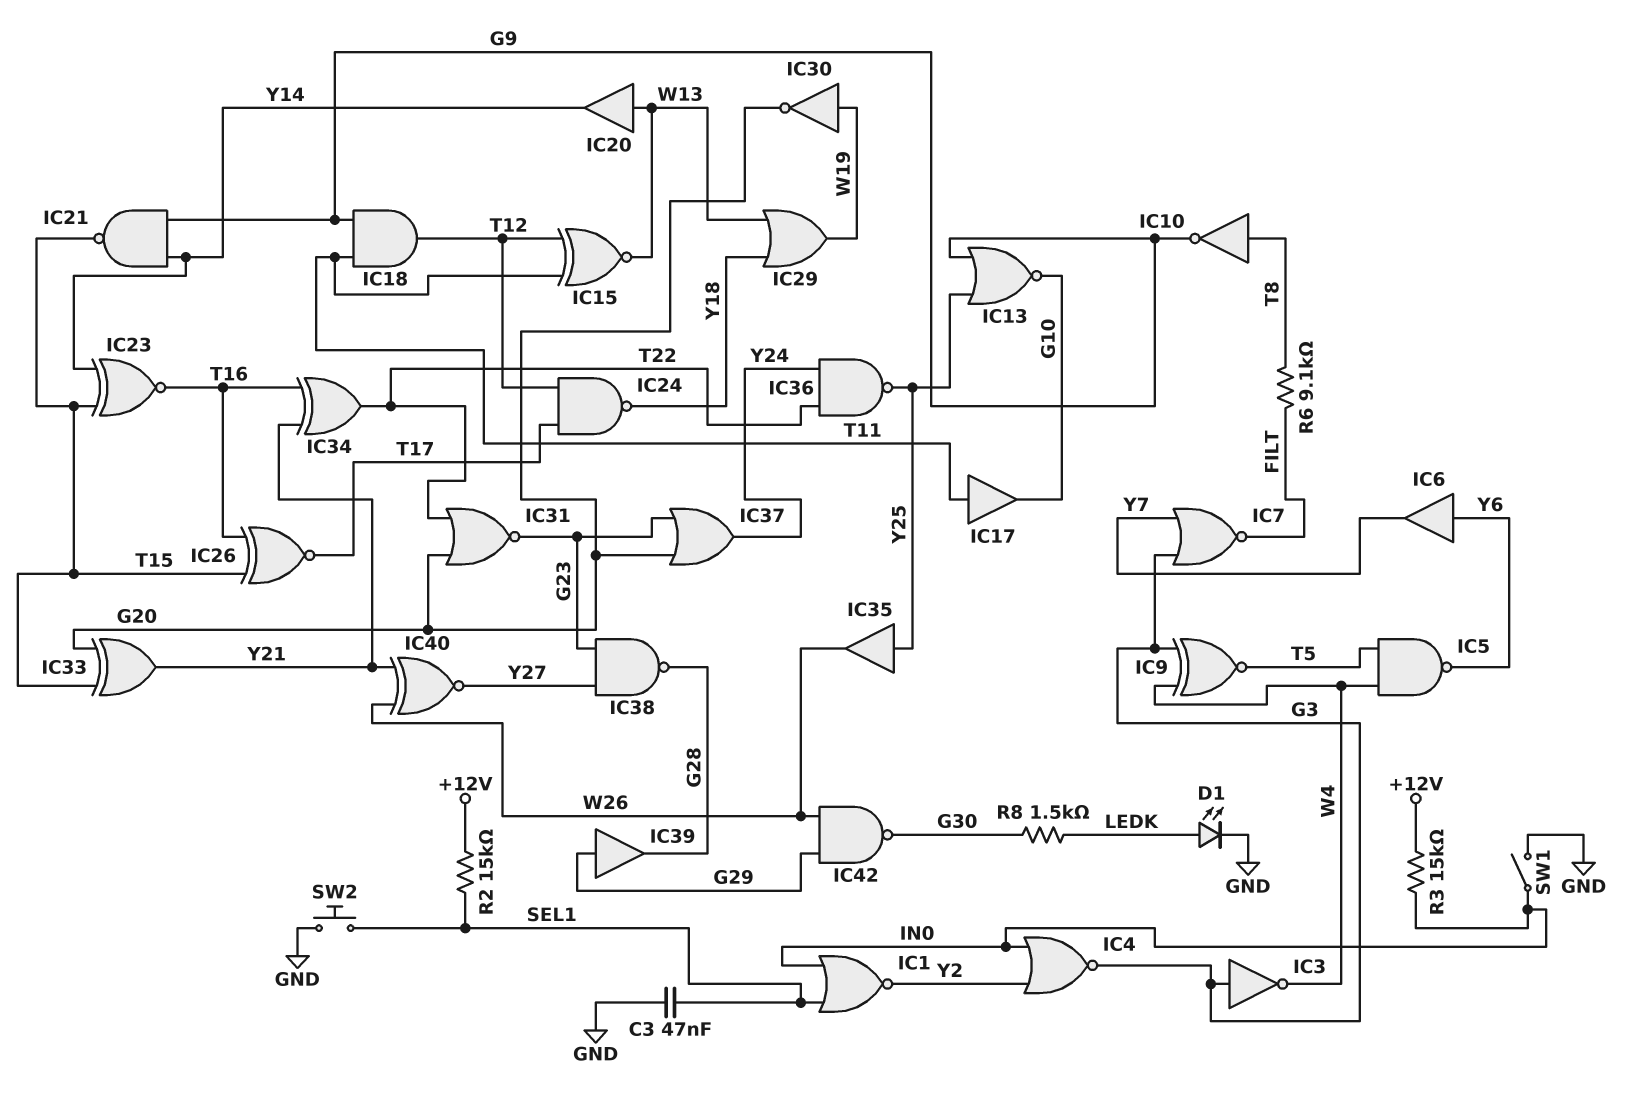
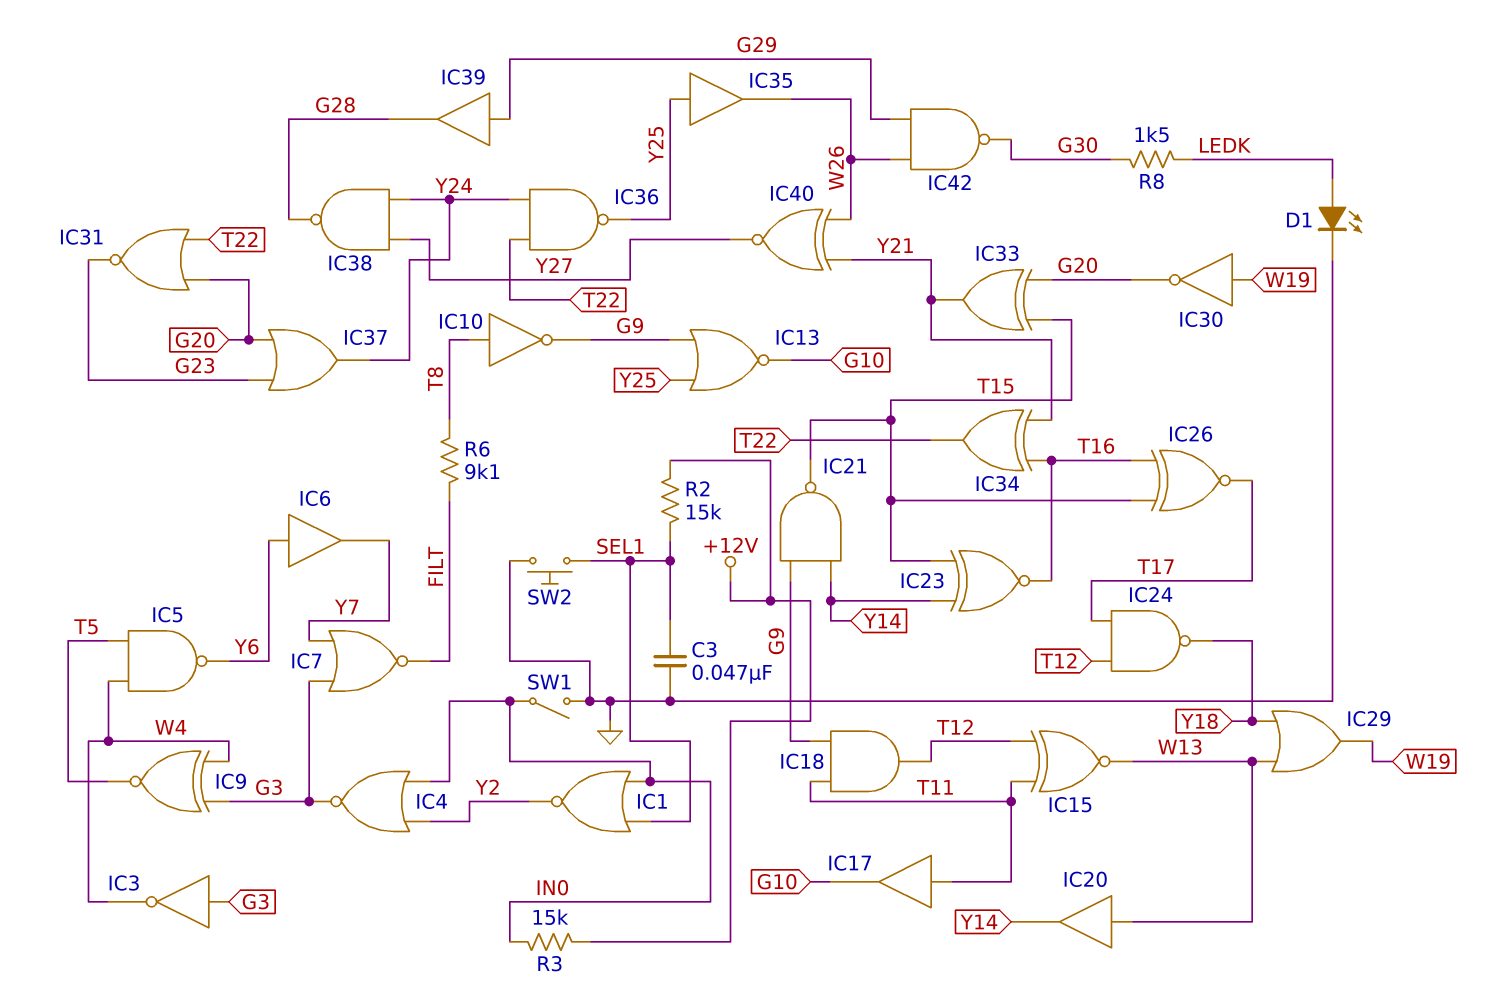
IC38: NAND (in G23, in Y27, out G28) -> NAND (in Y24, in Y27, out G28)

